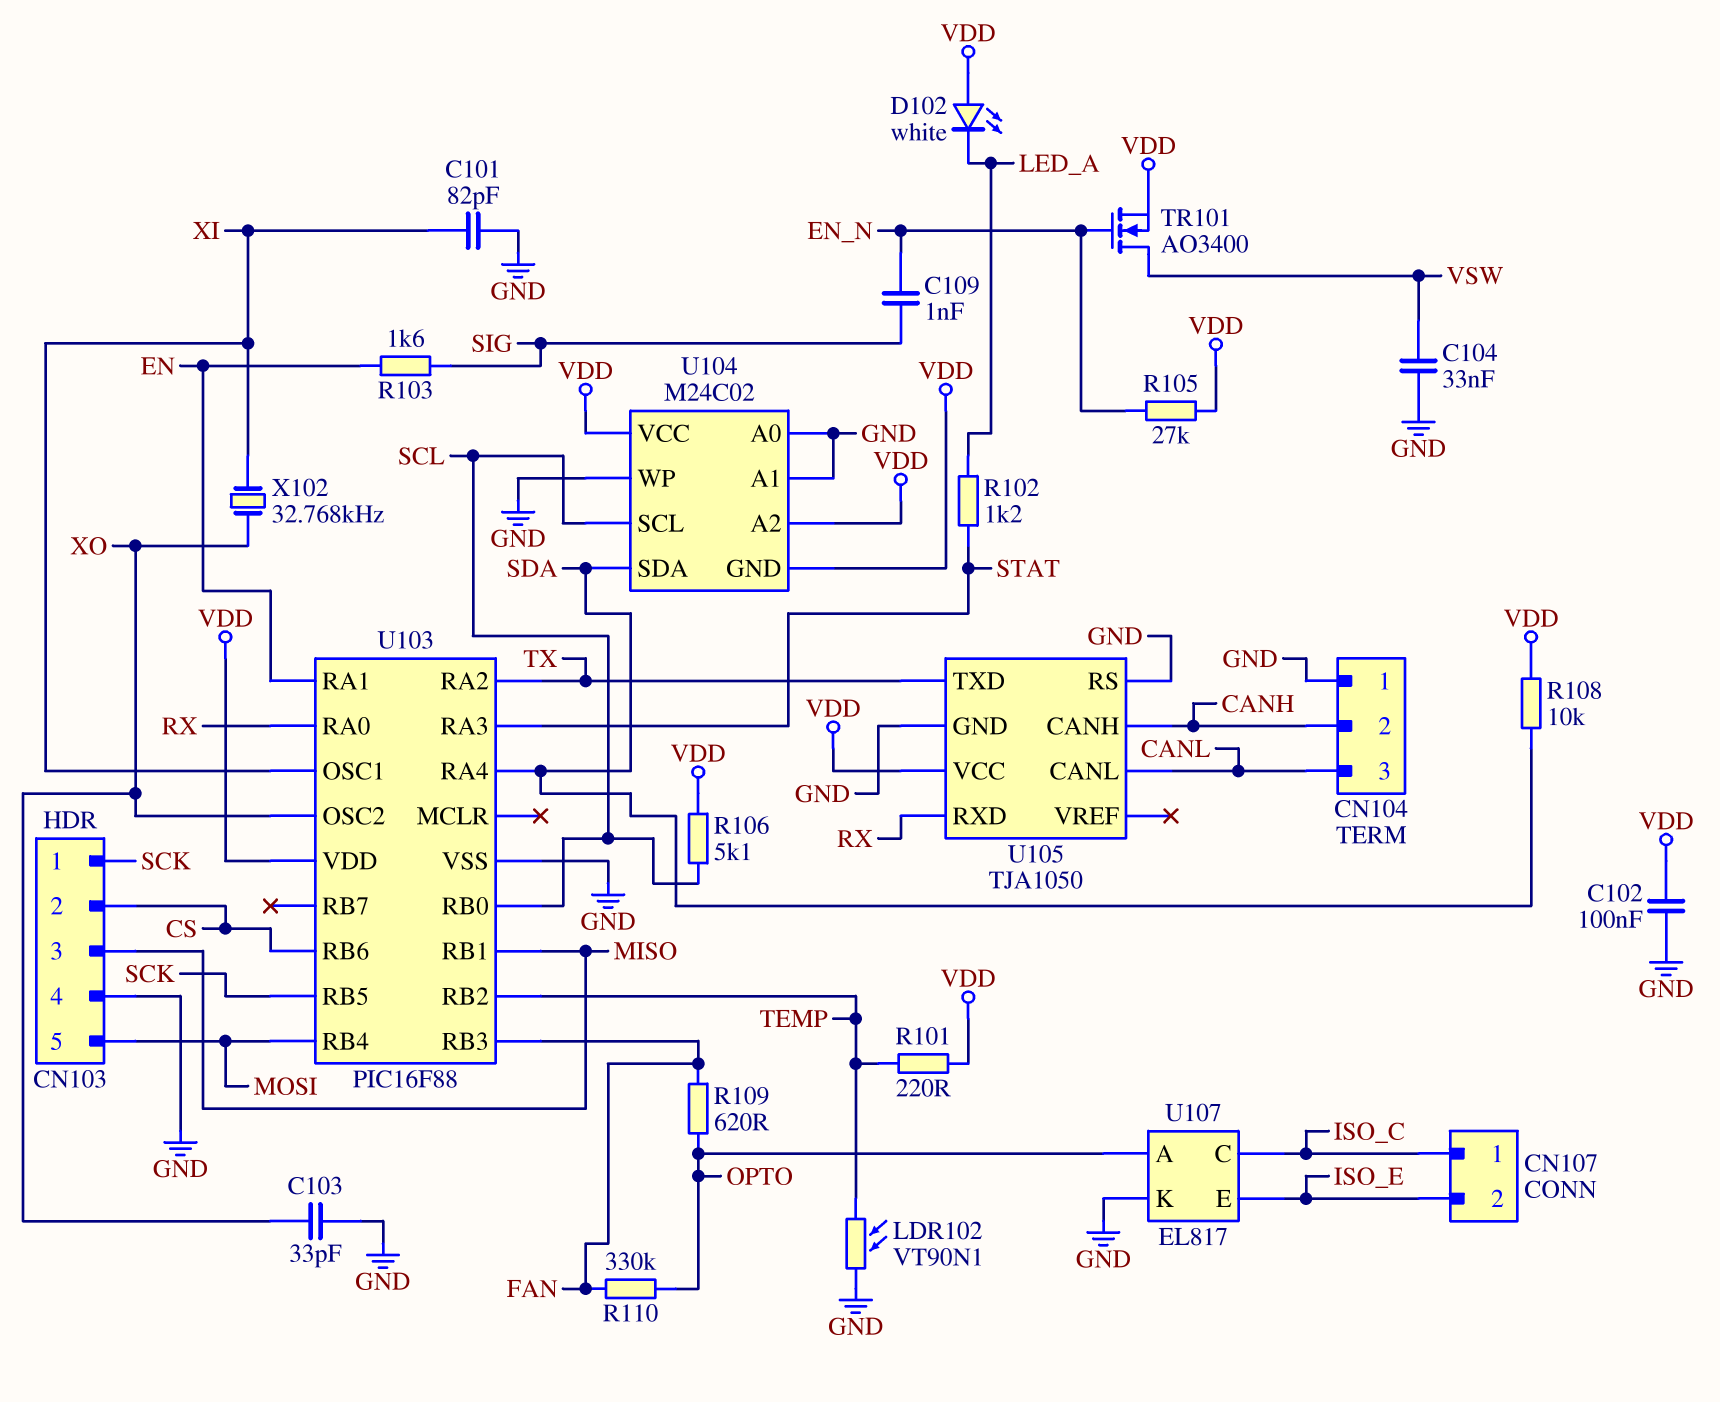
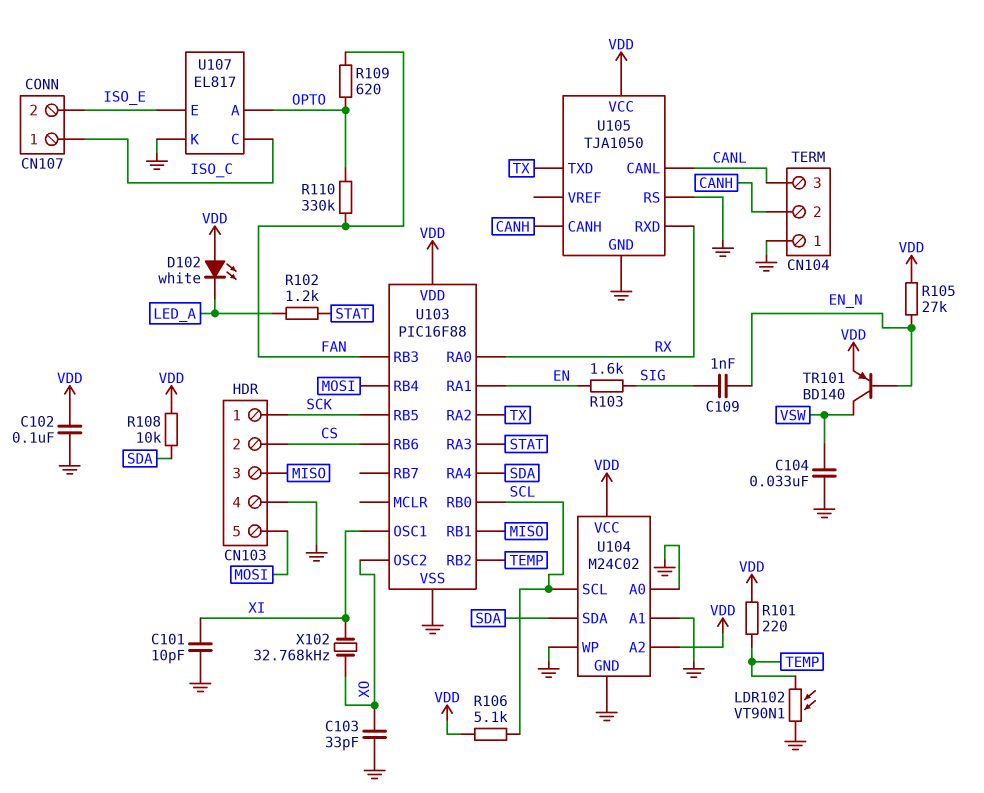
C101: 82pF (GND, XI) -> 10pF (GND, XI)
TR101: NMOS AO3400 (G EN_N, D VSW, S VDD) -> PNP BD140 (B EN_N, C VSW, E VDD)
U104 pin GND: VDD -> GND

